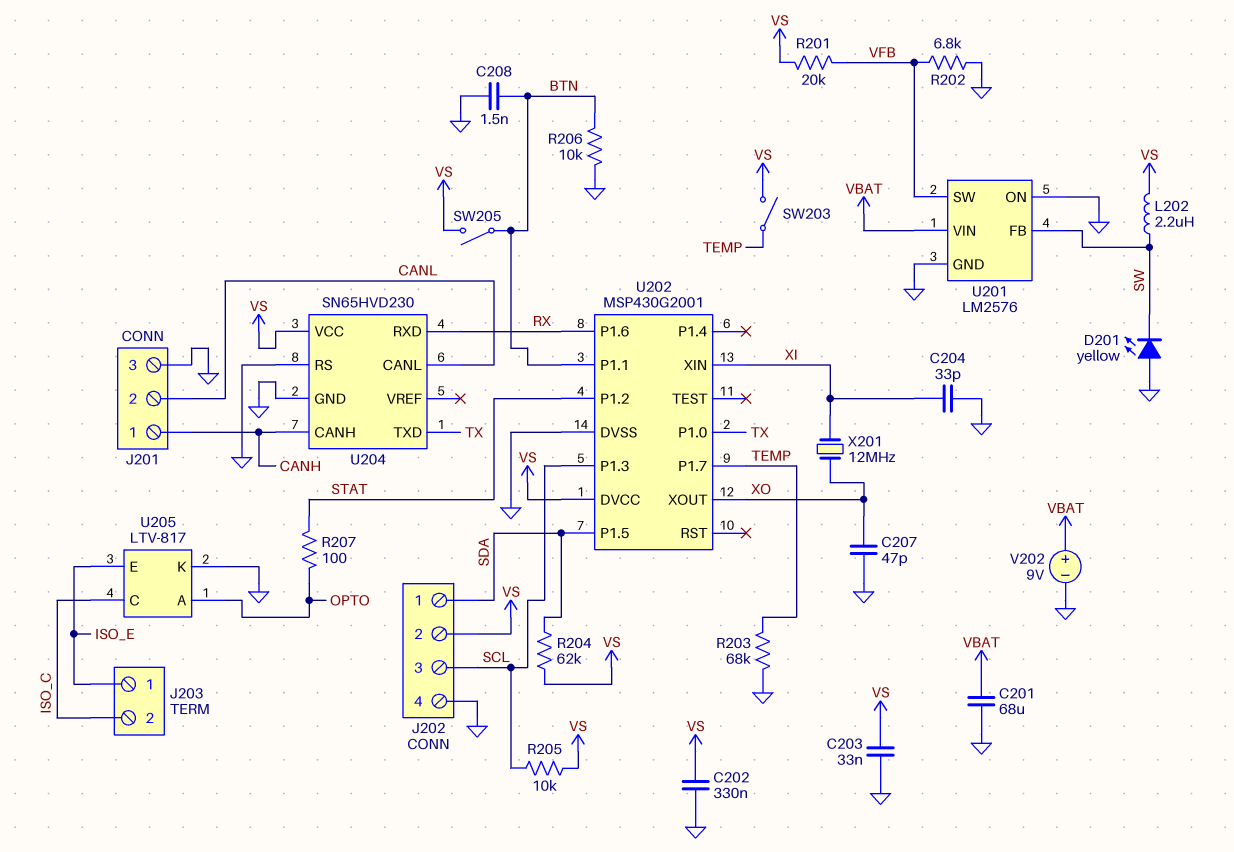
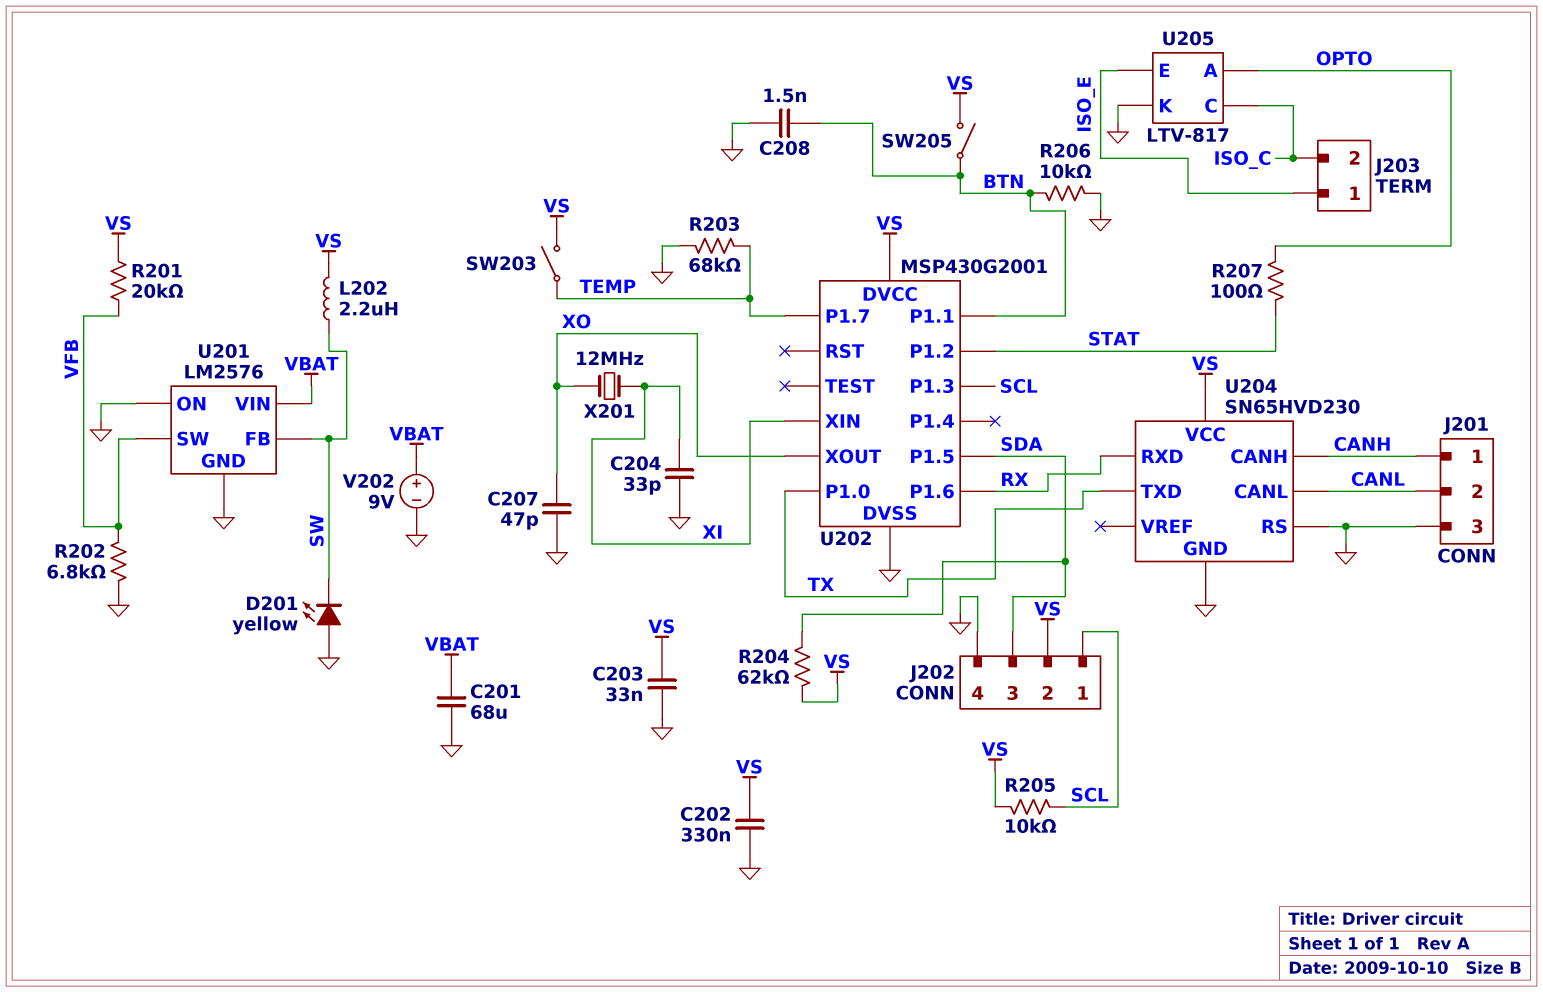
J202 pin 1: SDA -> SCL
J202 pin 3: SCL -> SDA

